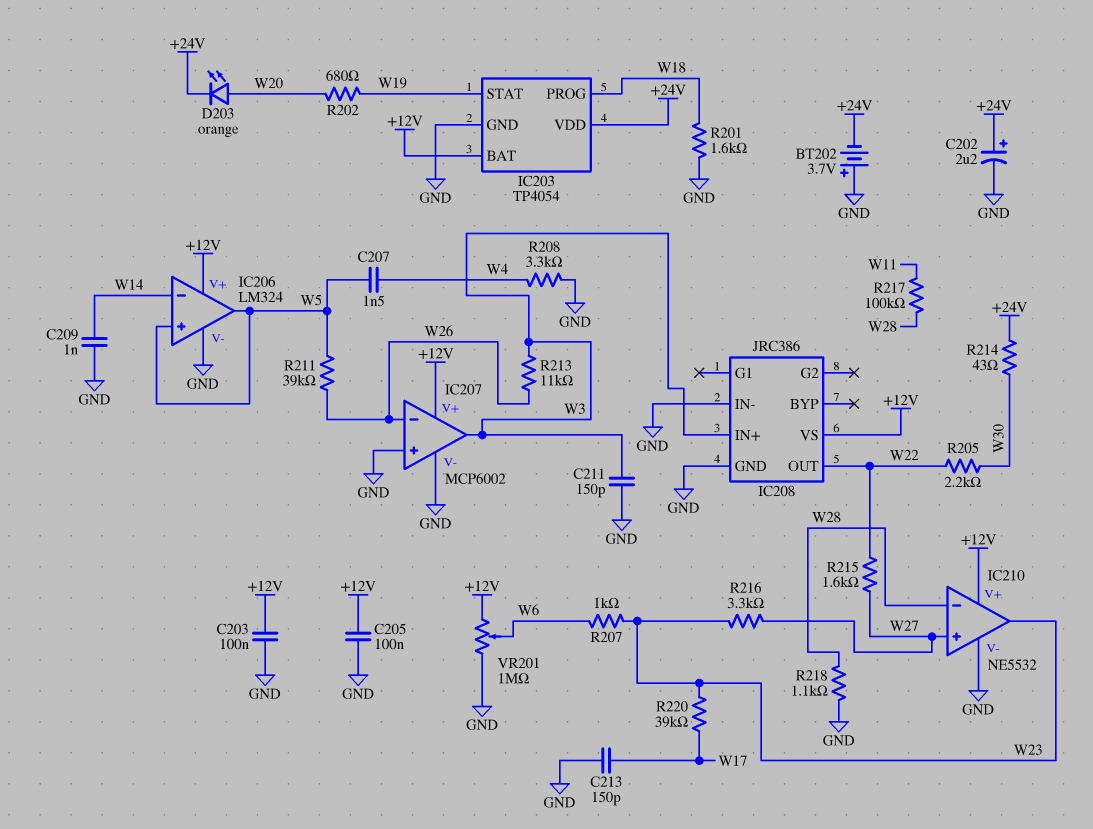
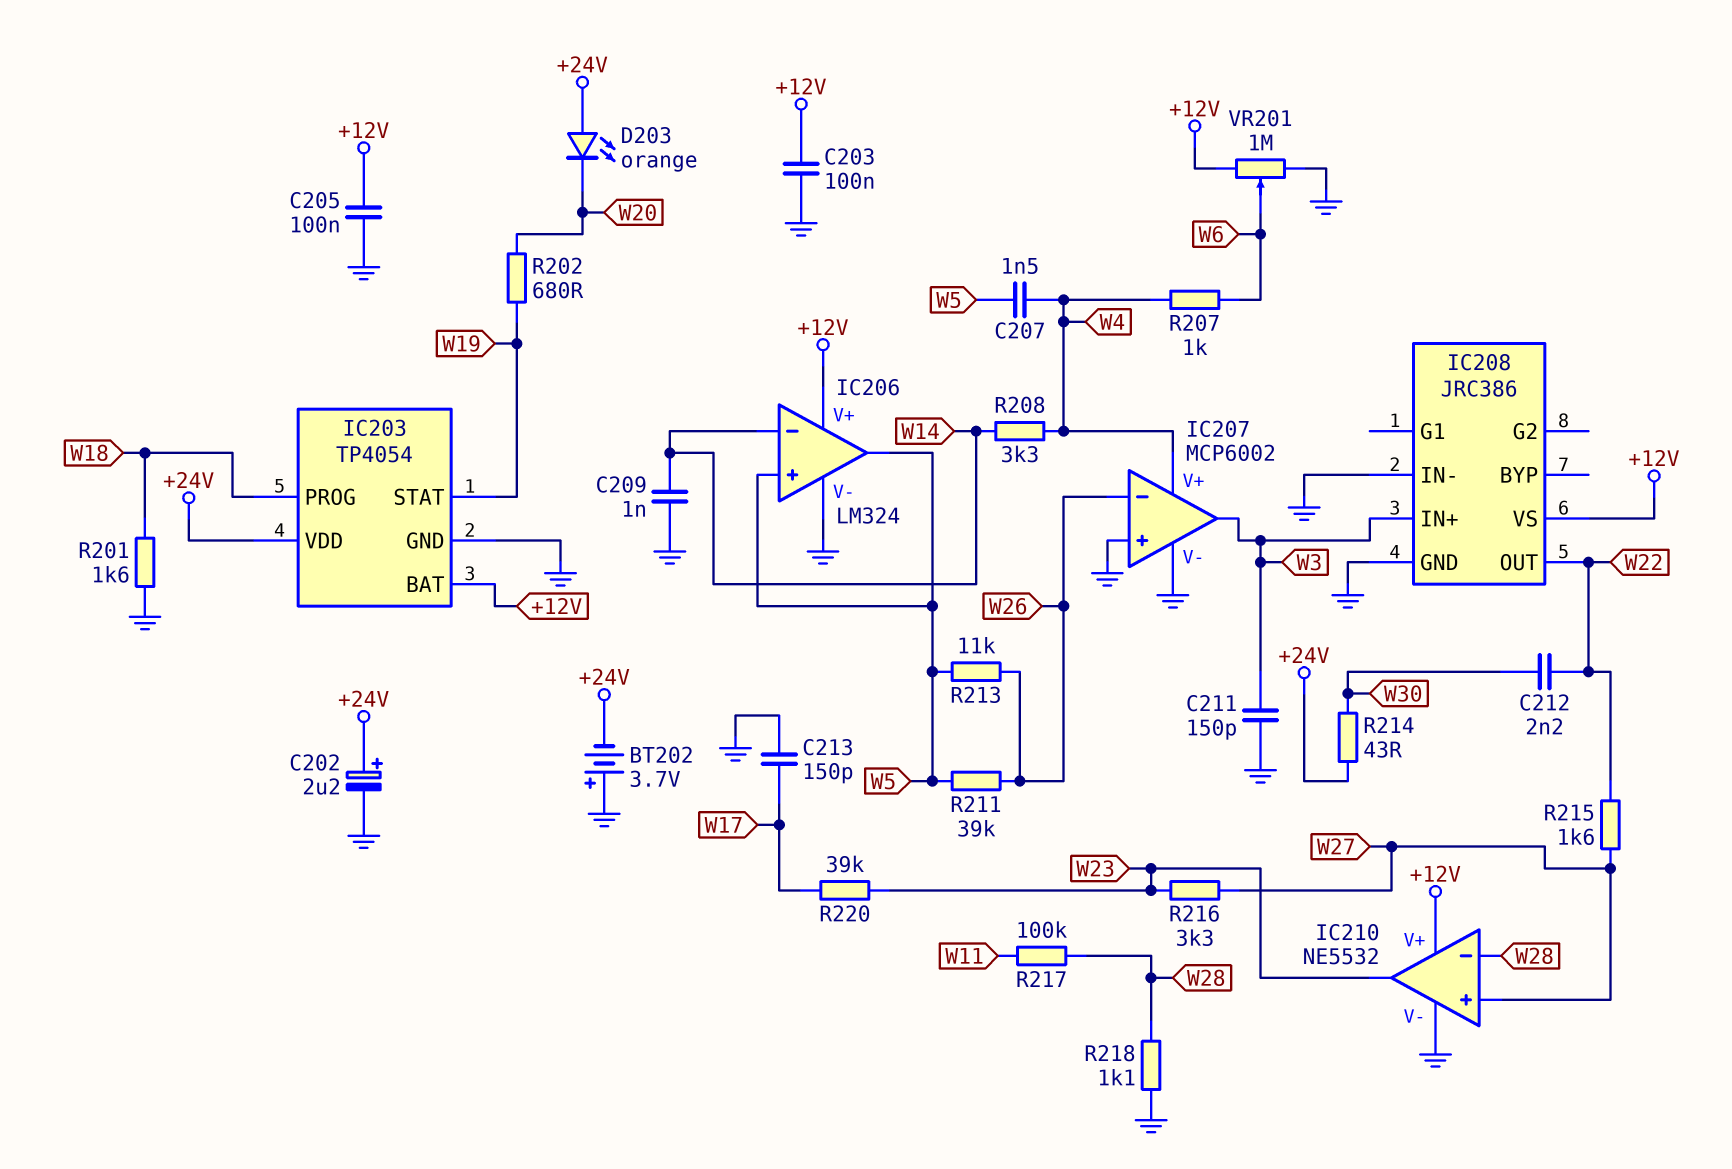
C212: none -> 2.2nF (W22, W30)
D203: LED orange (A W20, K +24V) -> LED orange (A +24V, K W20)
IC207 pin V+: +12V -> W4
R205: 2.2k (W22, W30) -> none
R207: 1k (W6, W23) -> 1k (W4, W6)
R208: 3.3k (GND, W4) -> 3.3k (W4, W14)
R213: 11k (W3, W26) -> 11k (W5, W26)

